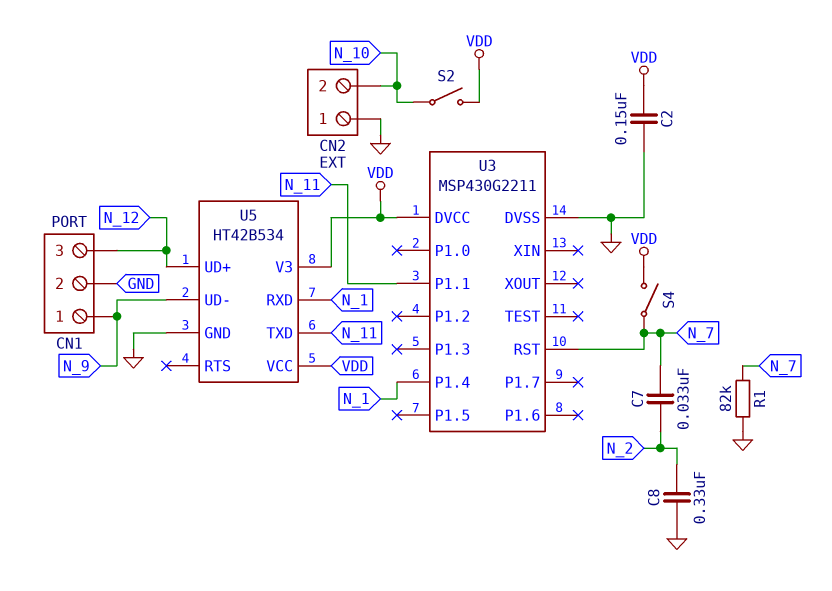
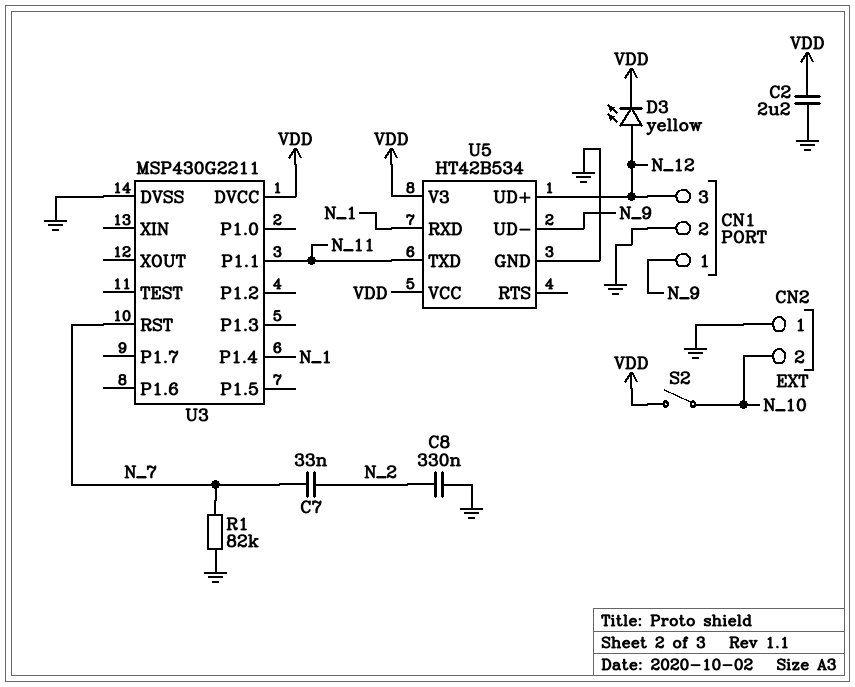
C2: 150nF (GND, VDD) -> 2.2uF (GND, VDD)
D3: none -> LED yellow (A N_12, K VDD)
S4: switch (N_7, VDD) -> none

